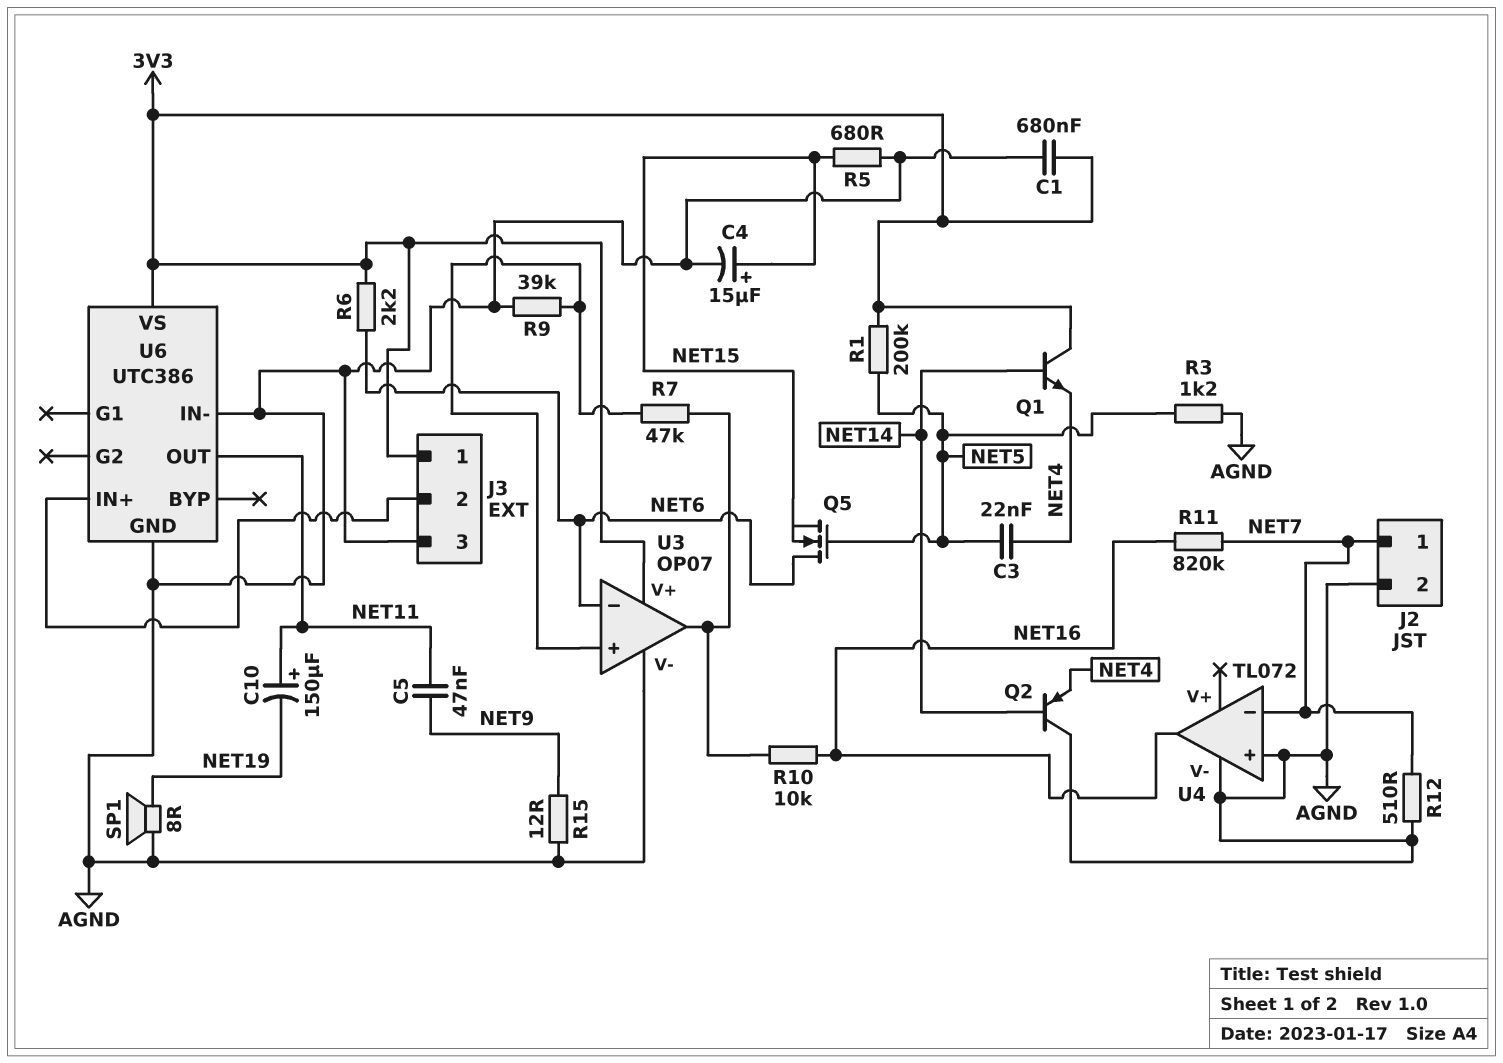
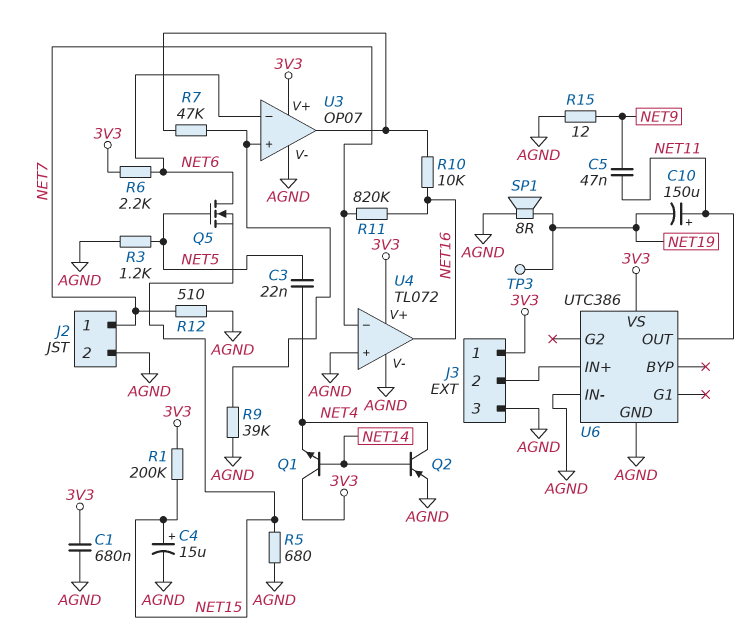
Q2: PNP (B NET14, C AGND, E NET4) -> PNP (B NET14, C NET4, E AGND)
R1: 200k (3V3, NET5) -> 200k (3V3, NET15)
TP3: none -> test point (NET19)
U4 pin V+: none -> 3V3

